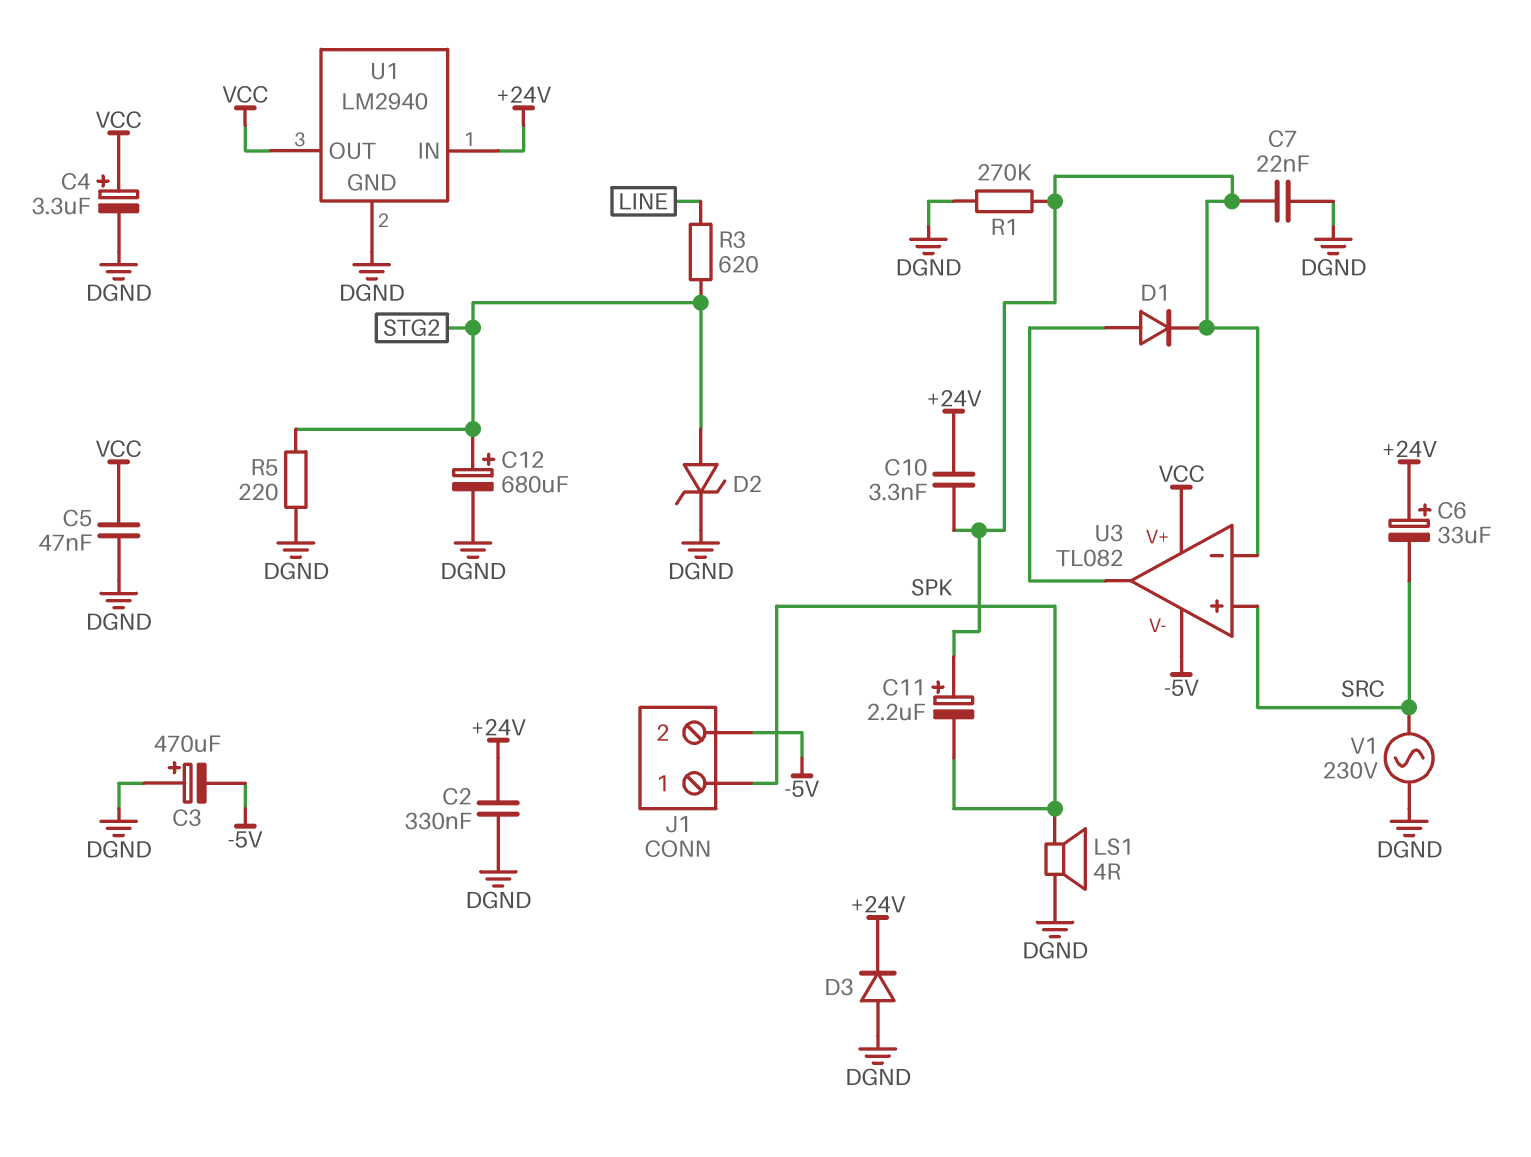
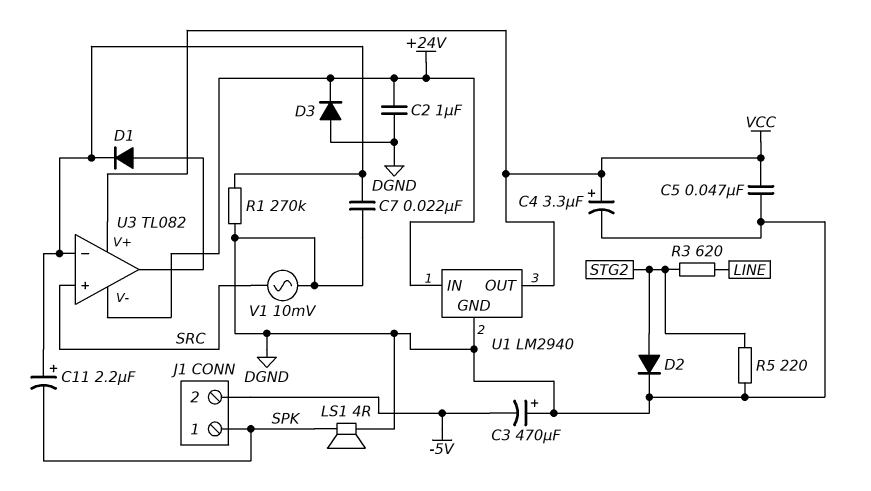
C2: 330nF (+24V, DGND) -> 1uF (+24V, DGND)
C6: 33uF (plus +24V, minus SRC) -> none
C10: 3.3nF (+24V, U3/in-) -> none
C12: 680uF (plus STG2, minus DGND) -> none
D2: zener (A STG2, K DGND) -> diode (A STG2, K DGND)
U3 pin V-: -5V -> +24V
V1: AC 230V (DGND, SRC) -> AC 10mV (DGND, SRC)

